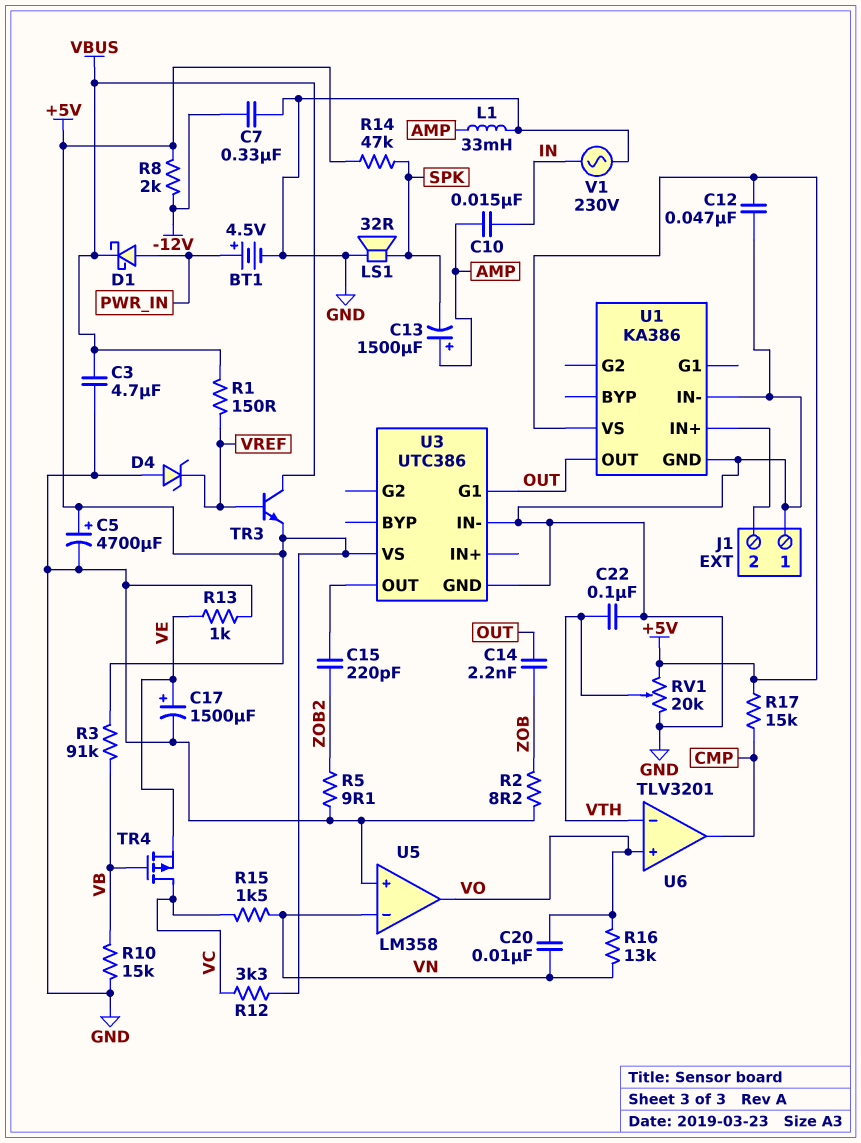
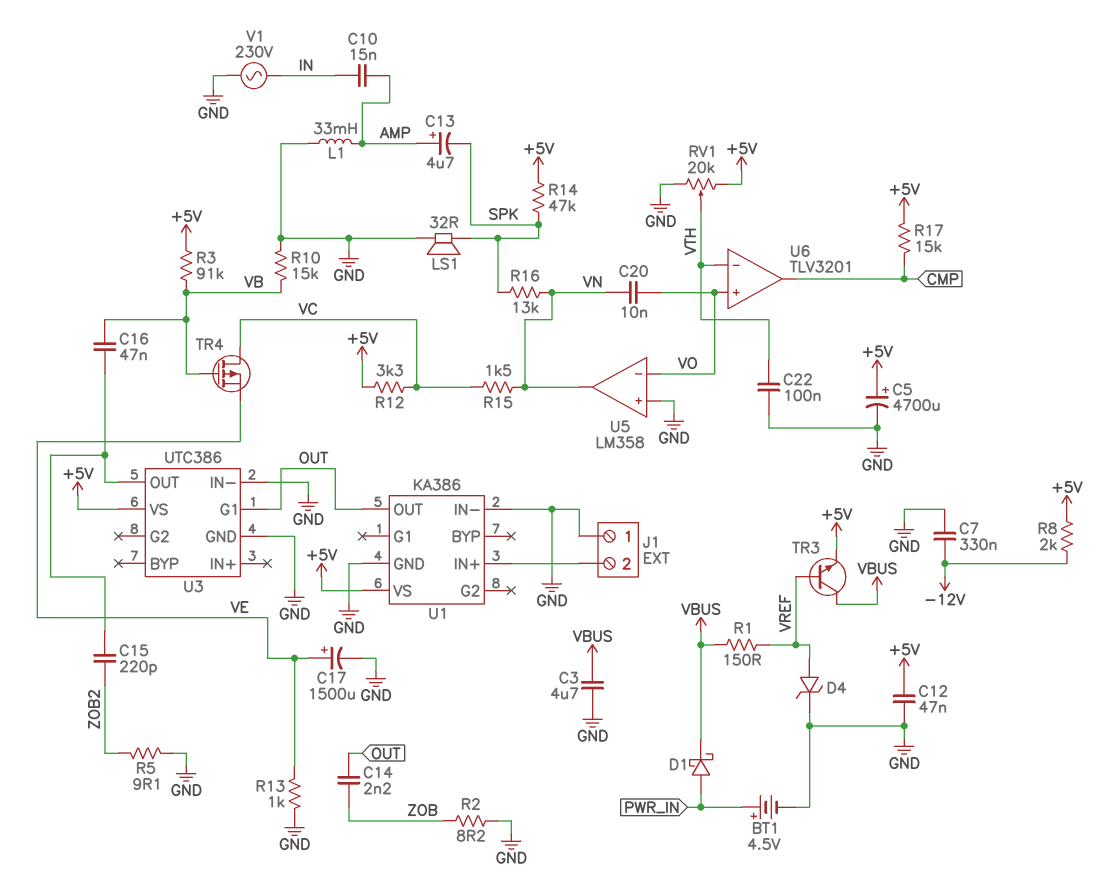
C13: 1500uF (plus AMP, minus SPK) -> 4.7uF (plus AMP, minus SPK)
C16: none -> 47nF (U3/OUT, VB)
D4: zener (A GND, K VREF) -> zener (A VREF, K GND)
R16: 13k (VN, VO) -> 13k (SPK, VN)
U5 pin in-: VN -> VO
U5 pin out: VO -> VN

